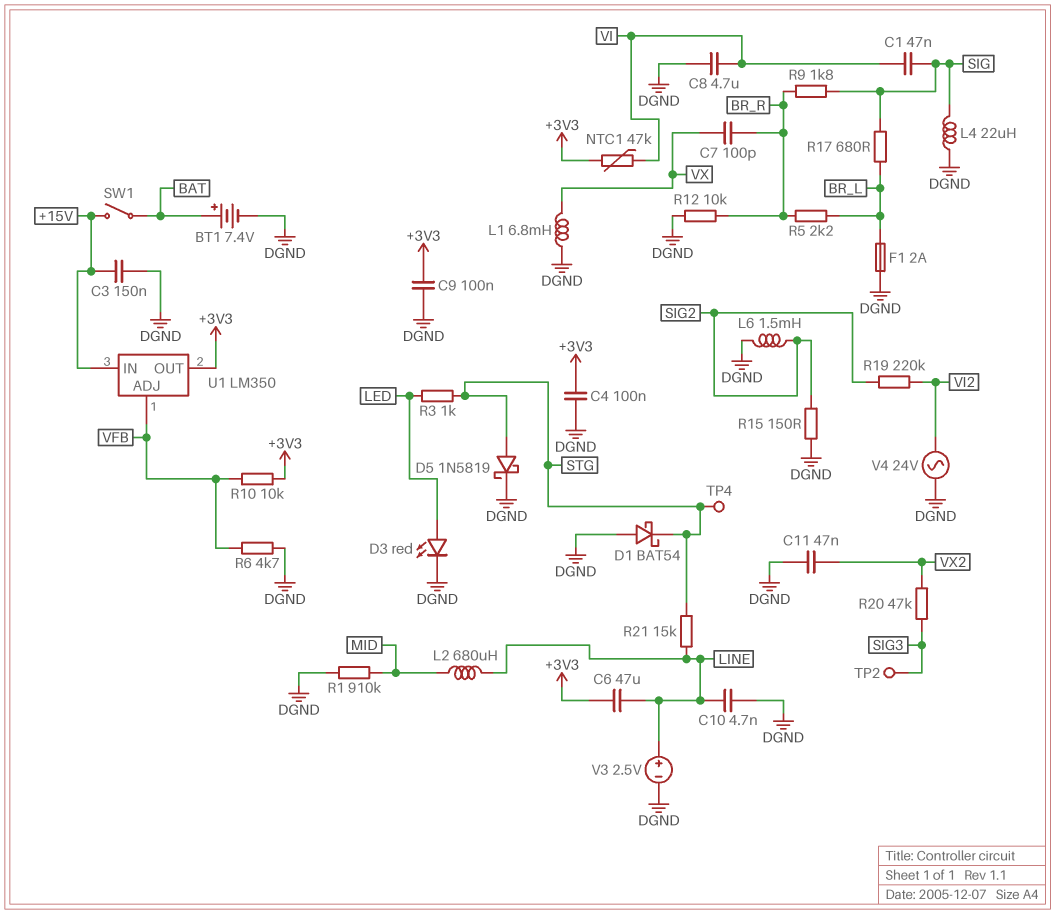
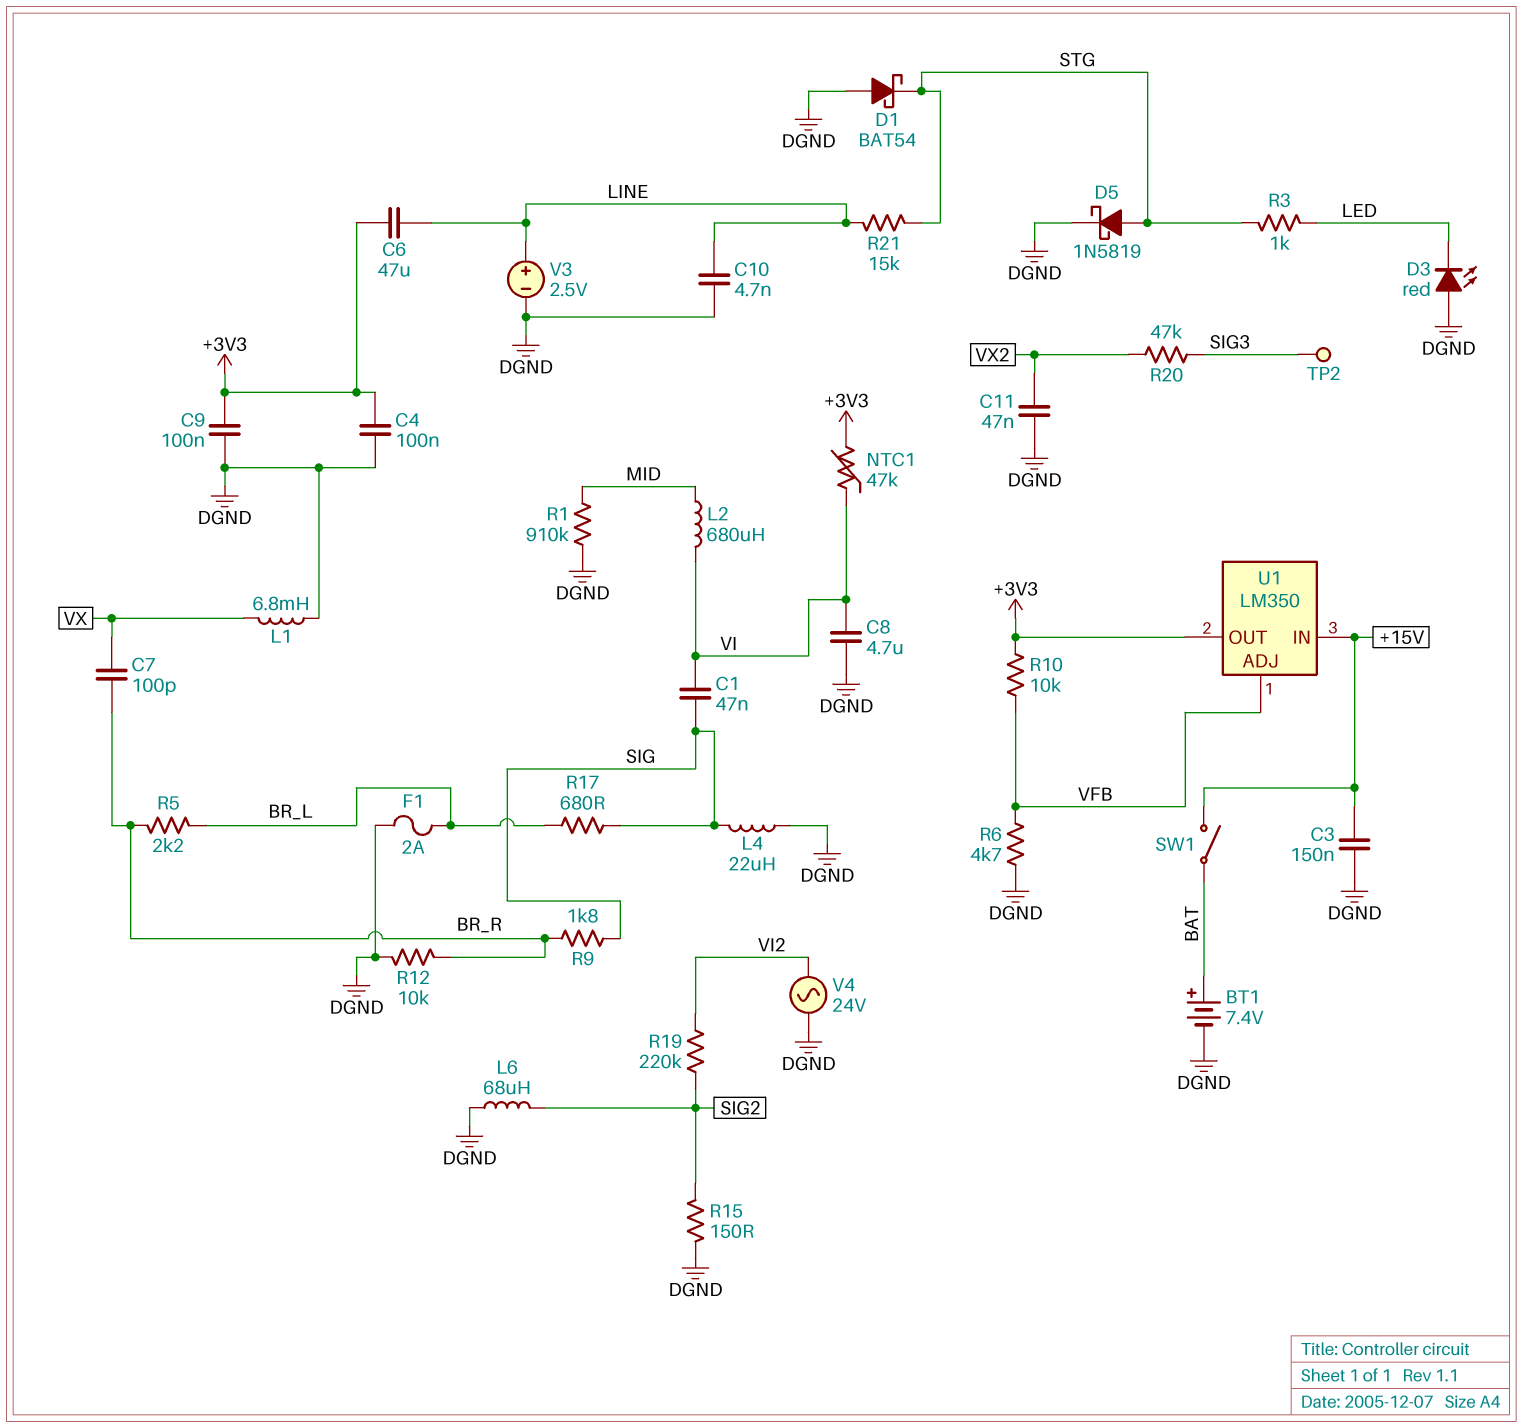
D3: LED red (A LED, K DGND) -> LED red (A DGND, K LED)
L2: 680uH (LINE, MID) -> 680uH (MID, VI)
L6: 1.5mH (DGND, SIG2) -> 68uH (DGND, SIG2)
TP4: test point (STG) -> none

